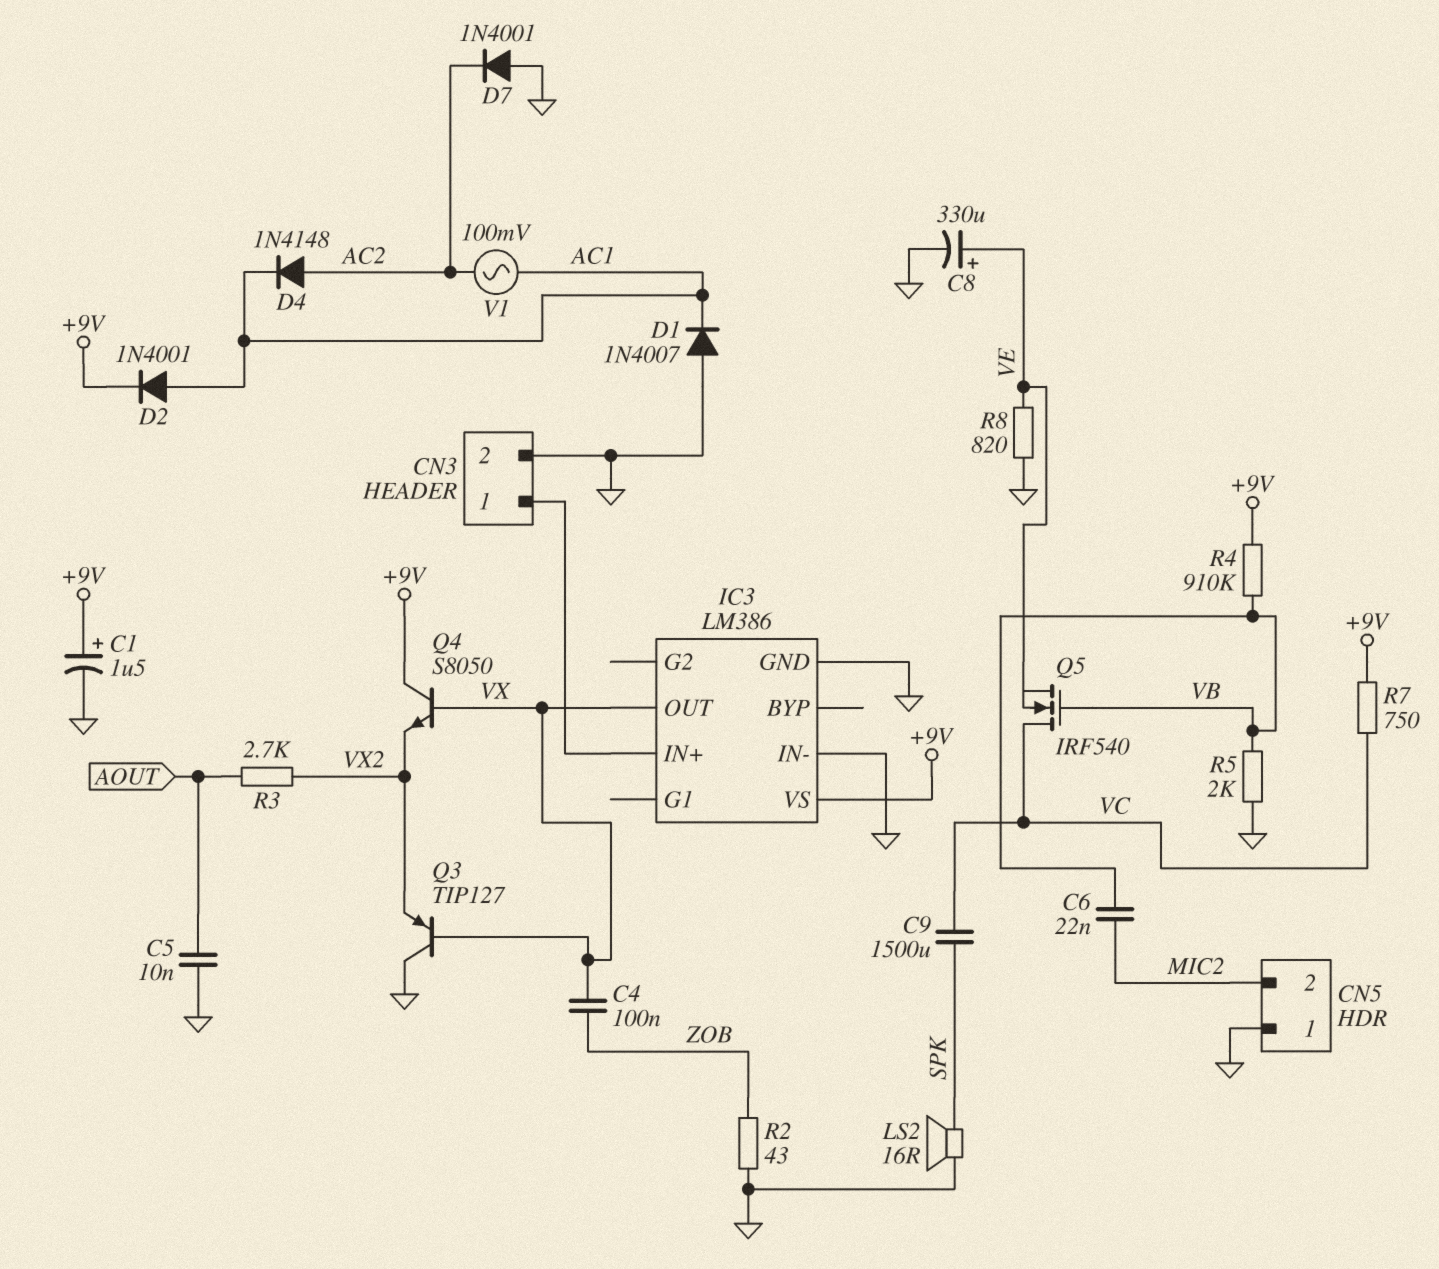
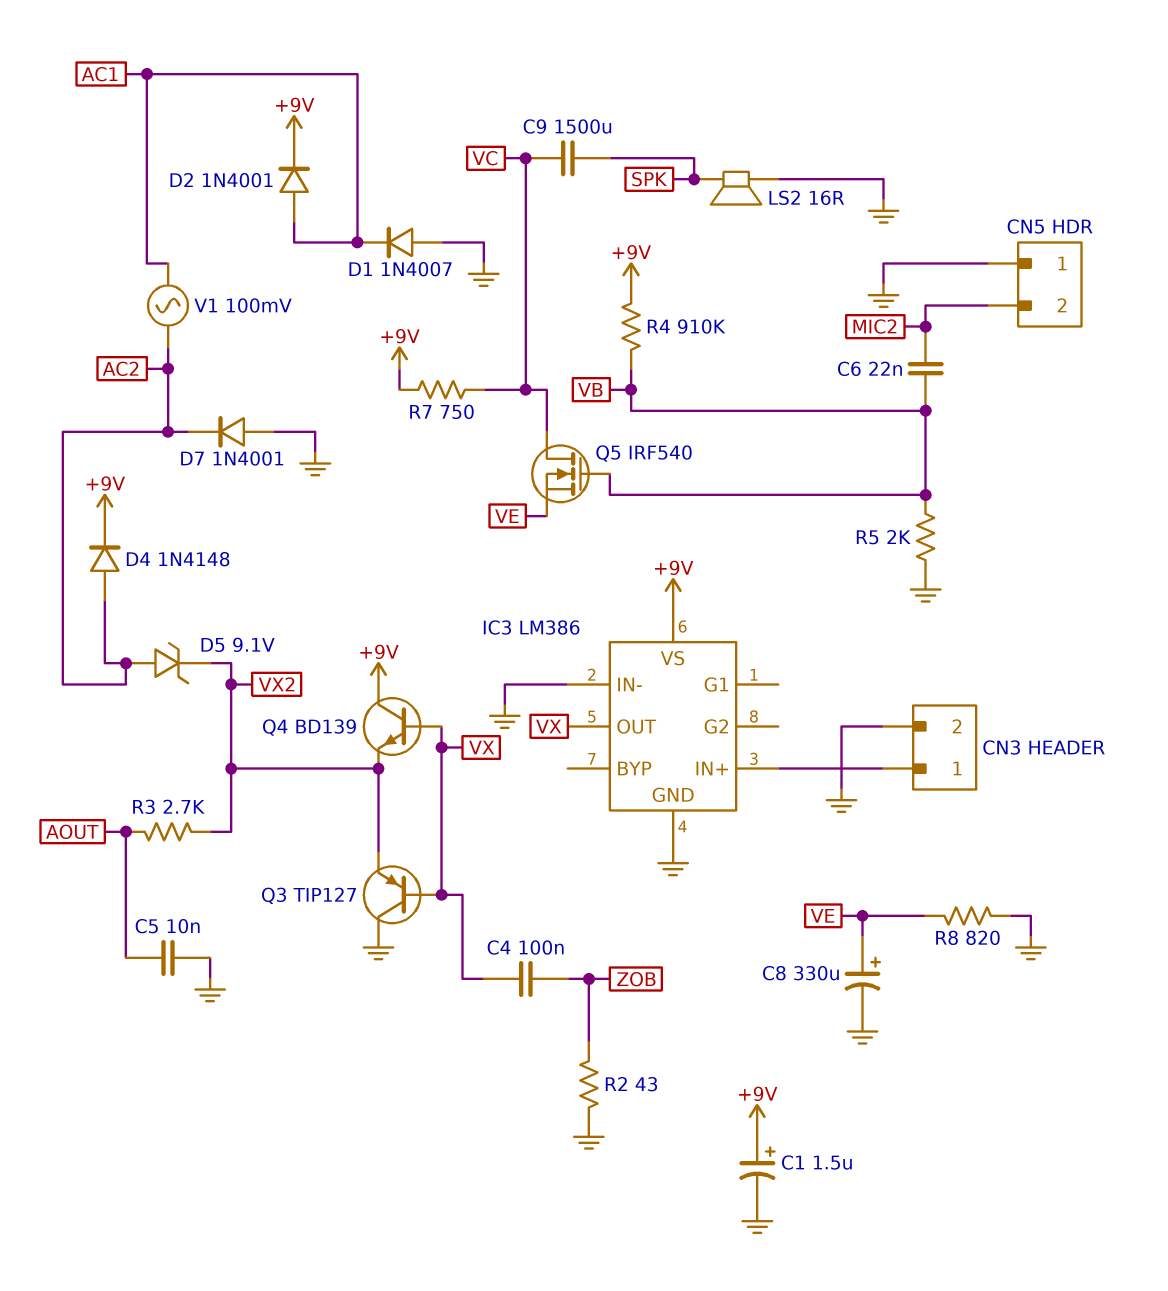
D4: diode 1N4148 (A AC2, K AC1) -> diode 1N4148 (A AC2, K +9V)
D5: none -> zener 9.1V (A AC2, K VX2)
Q4: NPN S8050 (B VX, C +9V, E VX2) -> NPN BD139 (B VX, C +9V, E VX2)

